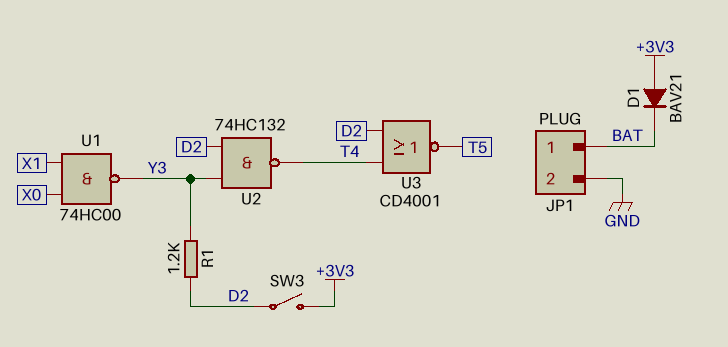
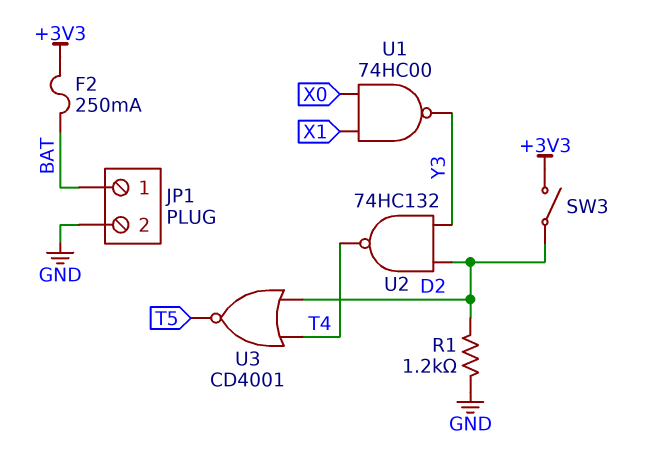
D1: diode BAV21 (A +3V3, K BAT) -> none
F2: none -> 250mA (+3V3, BAT)
R1: 1.2k (D2, Y3) -> 1.2k (D2, GND)

